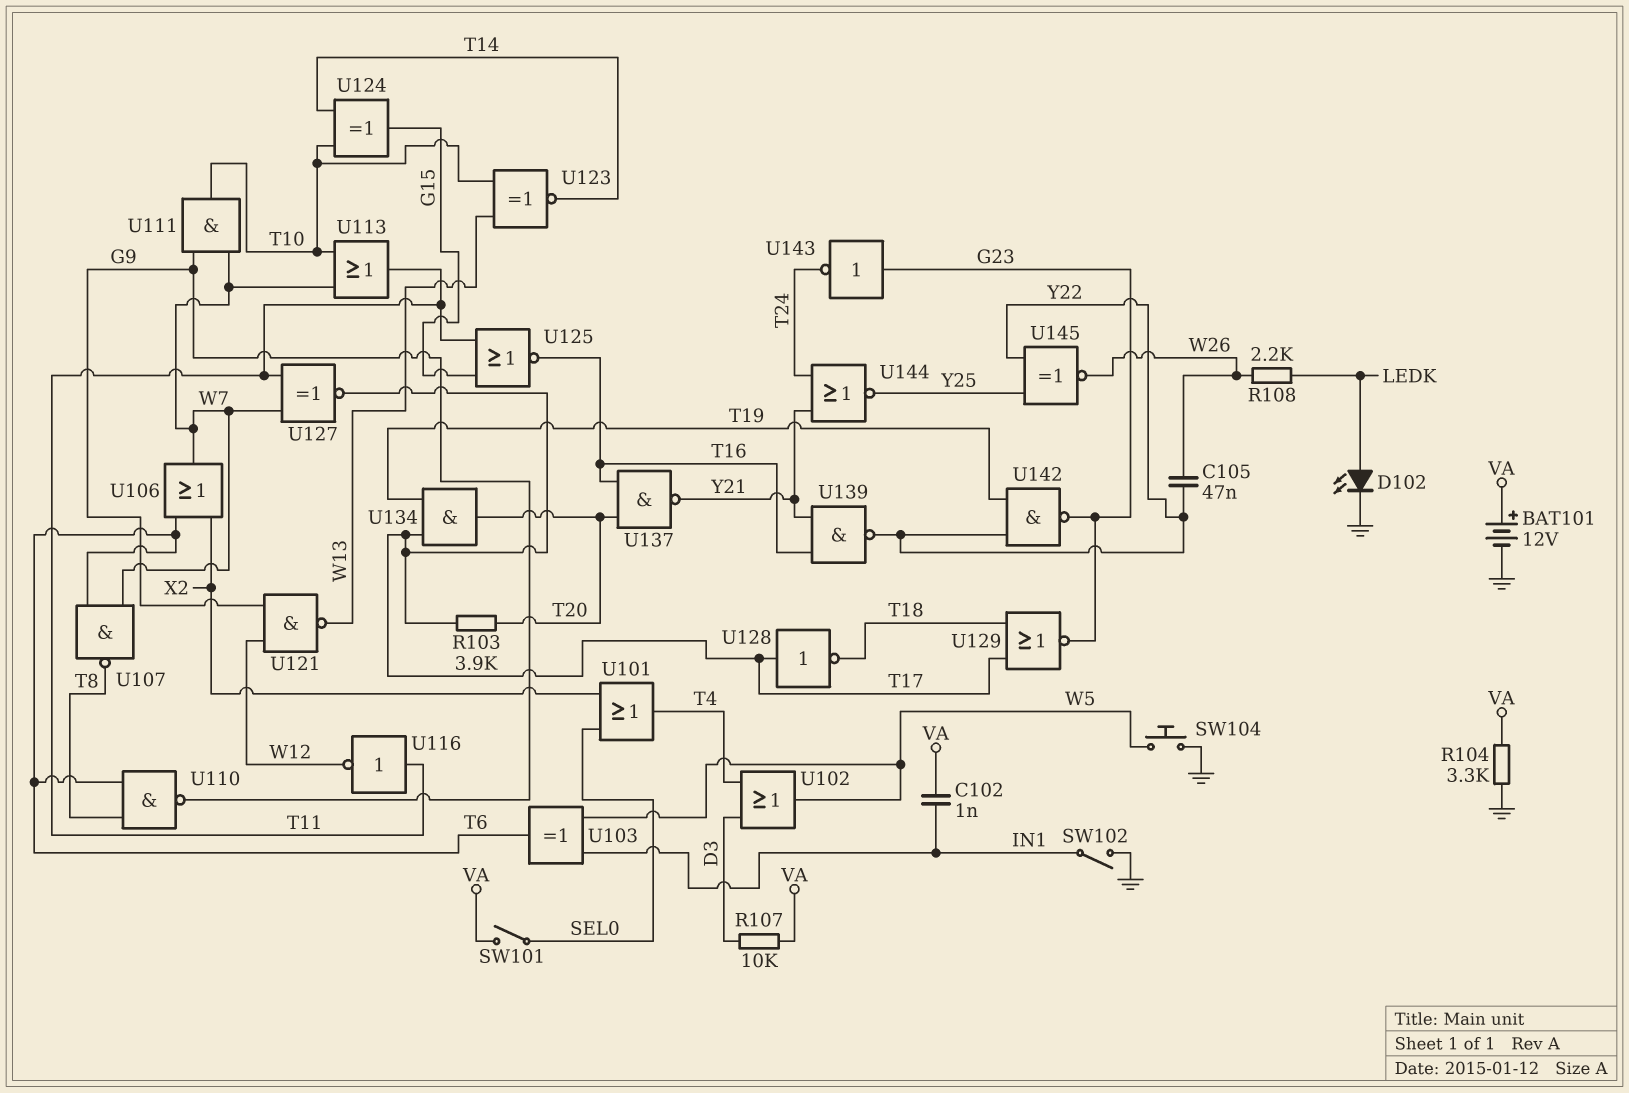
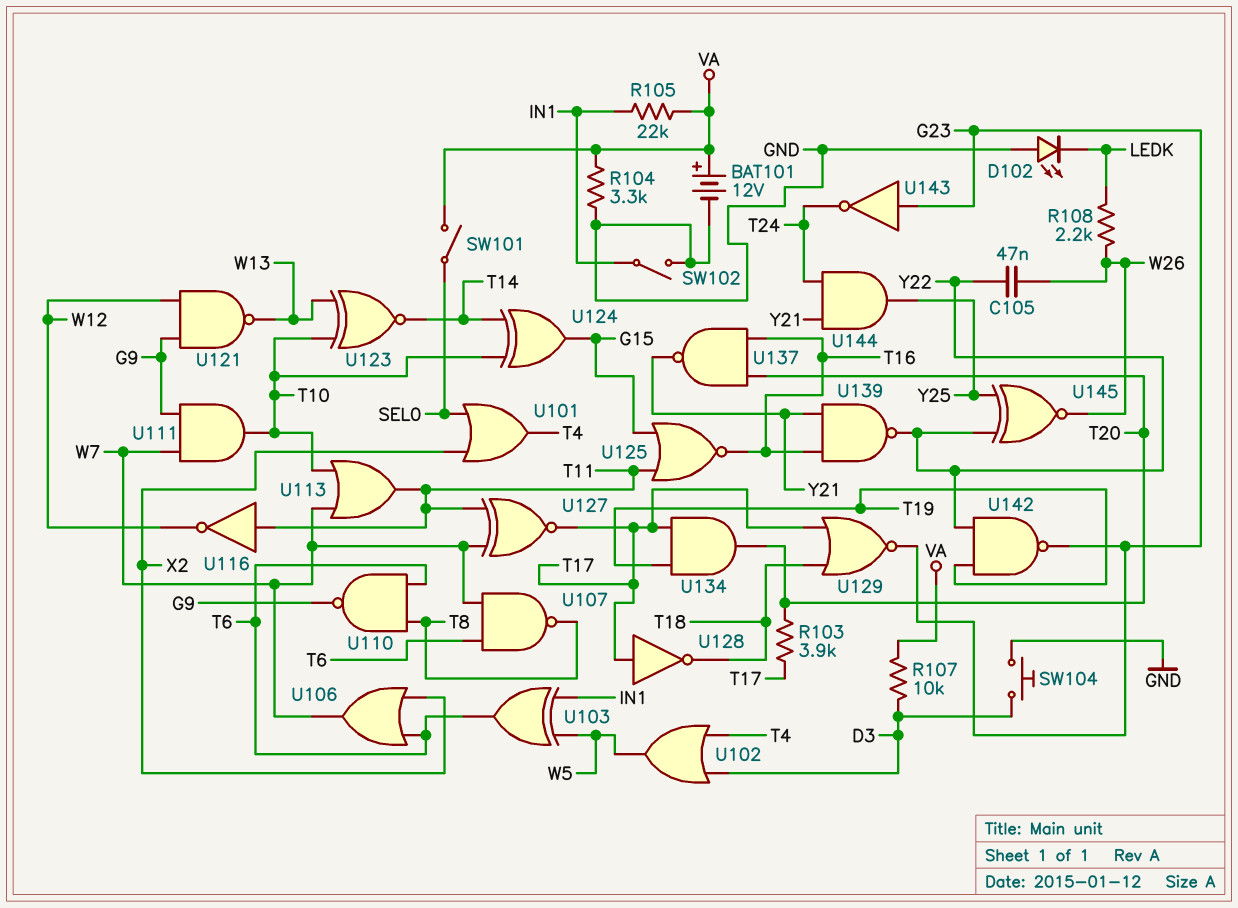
C102: 1nF (IN1, VA) -> none
D102: LED (A LEDK, K GND) -> LED (A GND, K LEDK)
R105: none -> 22k (IN1, VA)
SW104: button (GND, W5) -> button (D3, GND)
U144: NOR (in T24, in Y21, out Y25) -> AND (in T24, in Y21, out Y25)

